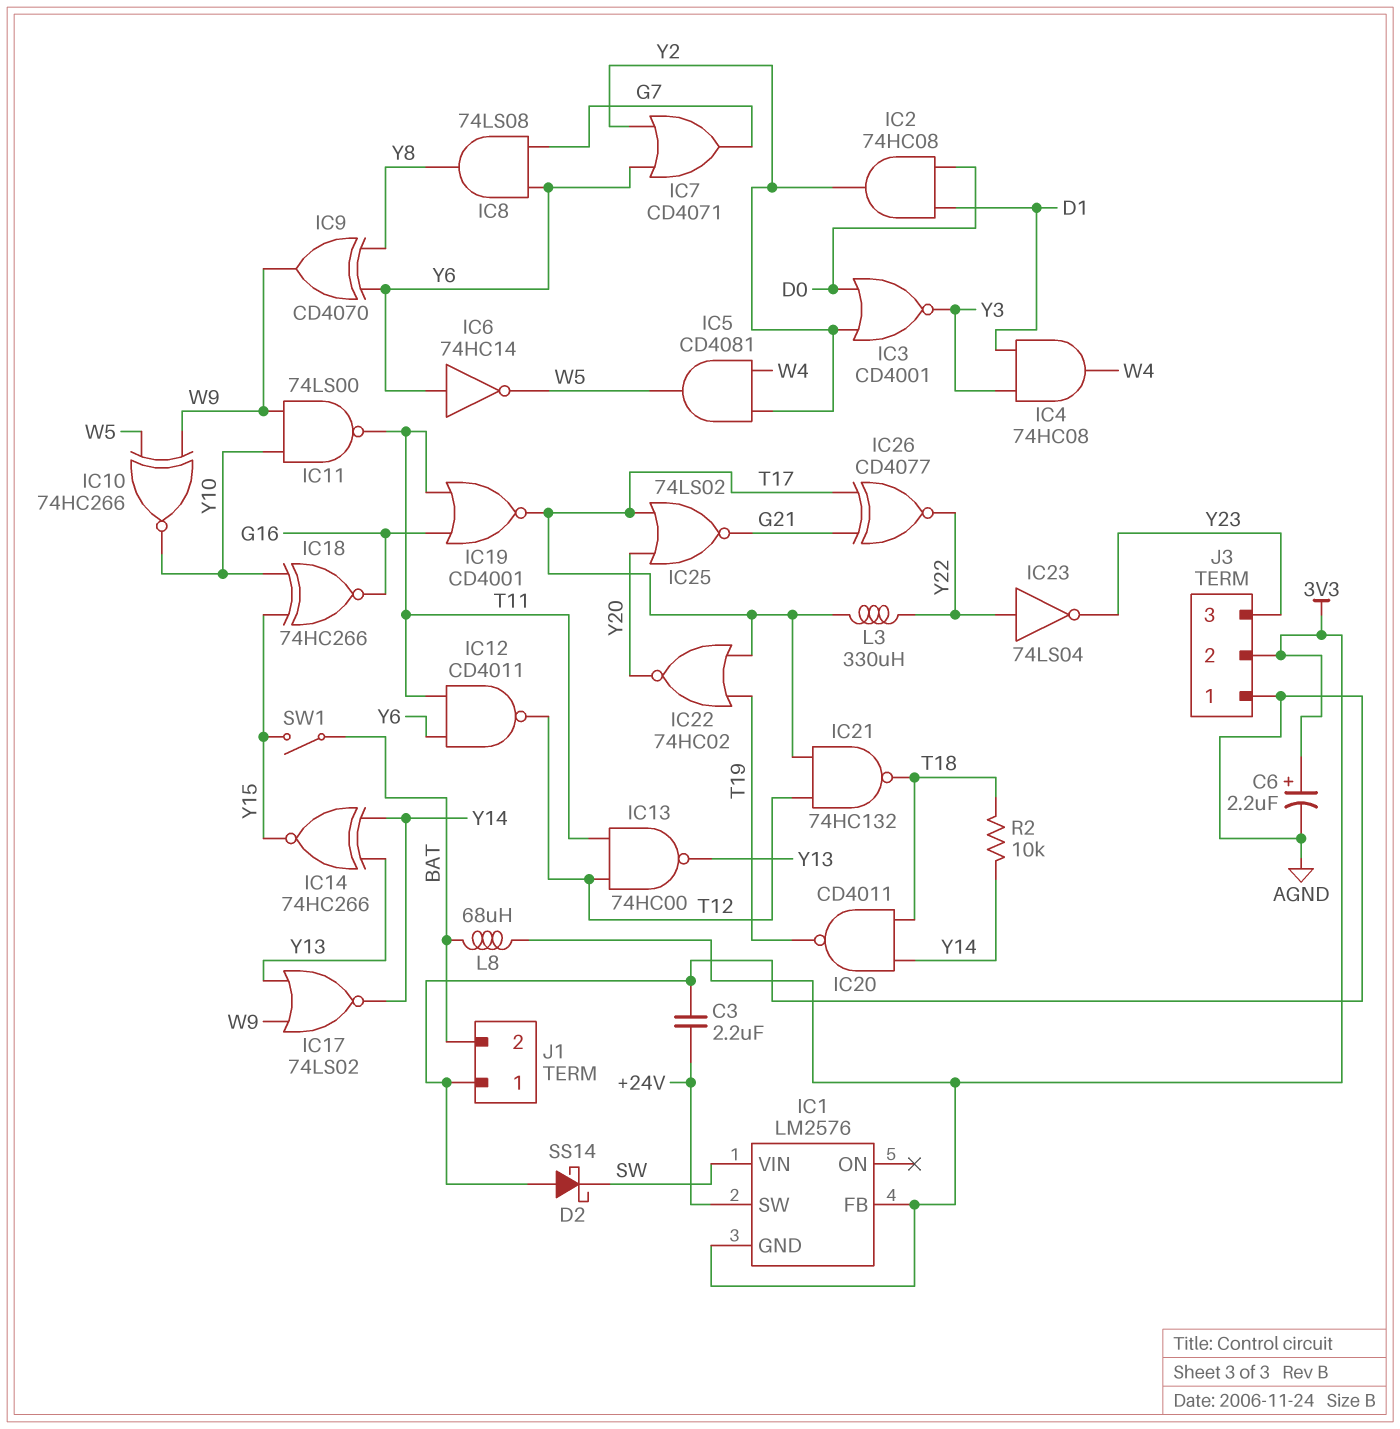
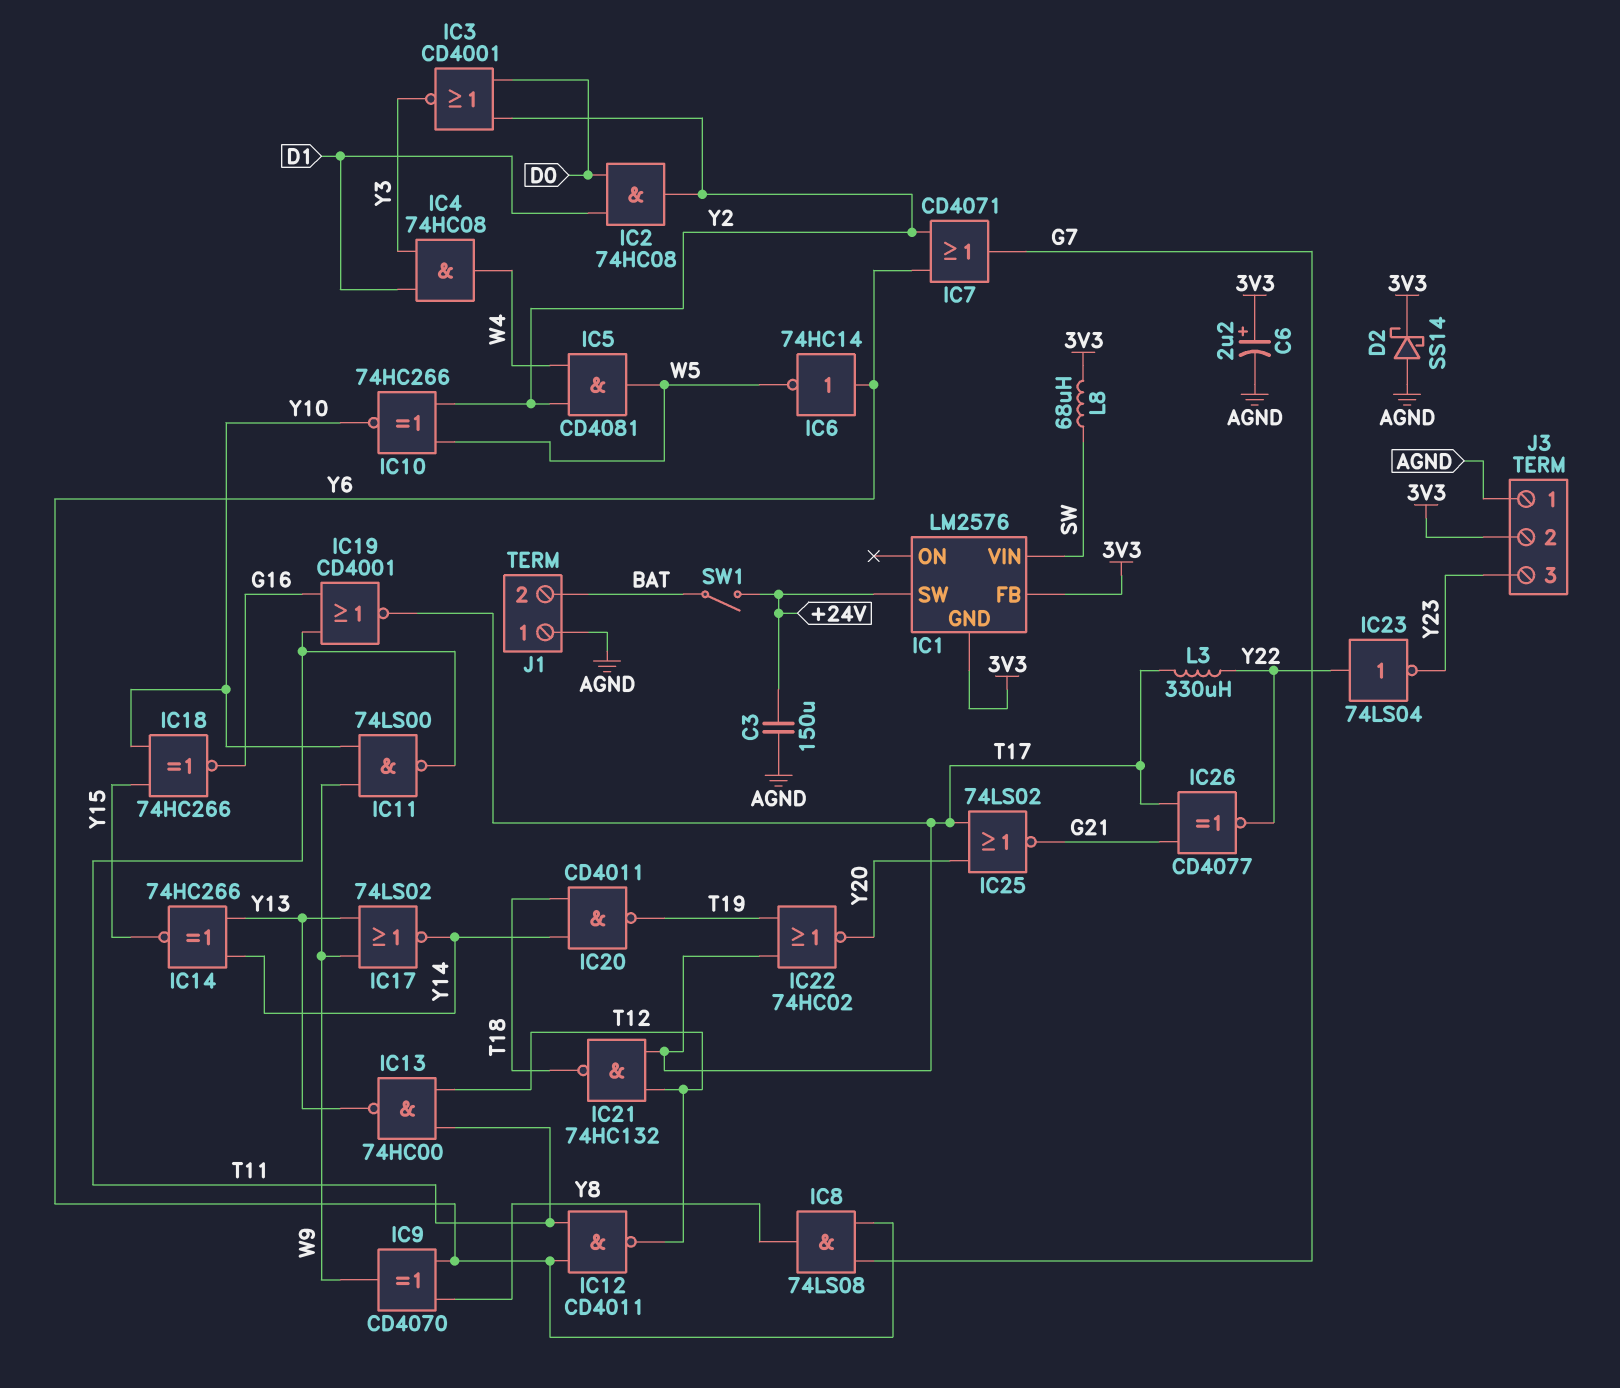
C3: 2.2uF (+24V, AGND) -> 150uF (+24V, AGND)
D2: schottky SS14 (A AGND, K SW) -> schottky SS14 (A AGND, K 3V3)
IC10: XNOR 74HC266 (in W5, in W9, out Y10) -> XNOR 74HC266 (in W5, in Y2, out Y10)
L8: 68uH (3V3, BAT) -> 68uH (3V3, SW)
R2: 10k (T18, Y14) -> none
SW1: switch (BAT, Y15) -> switch (+24V, BAT)

